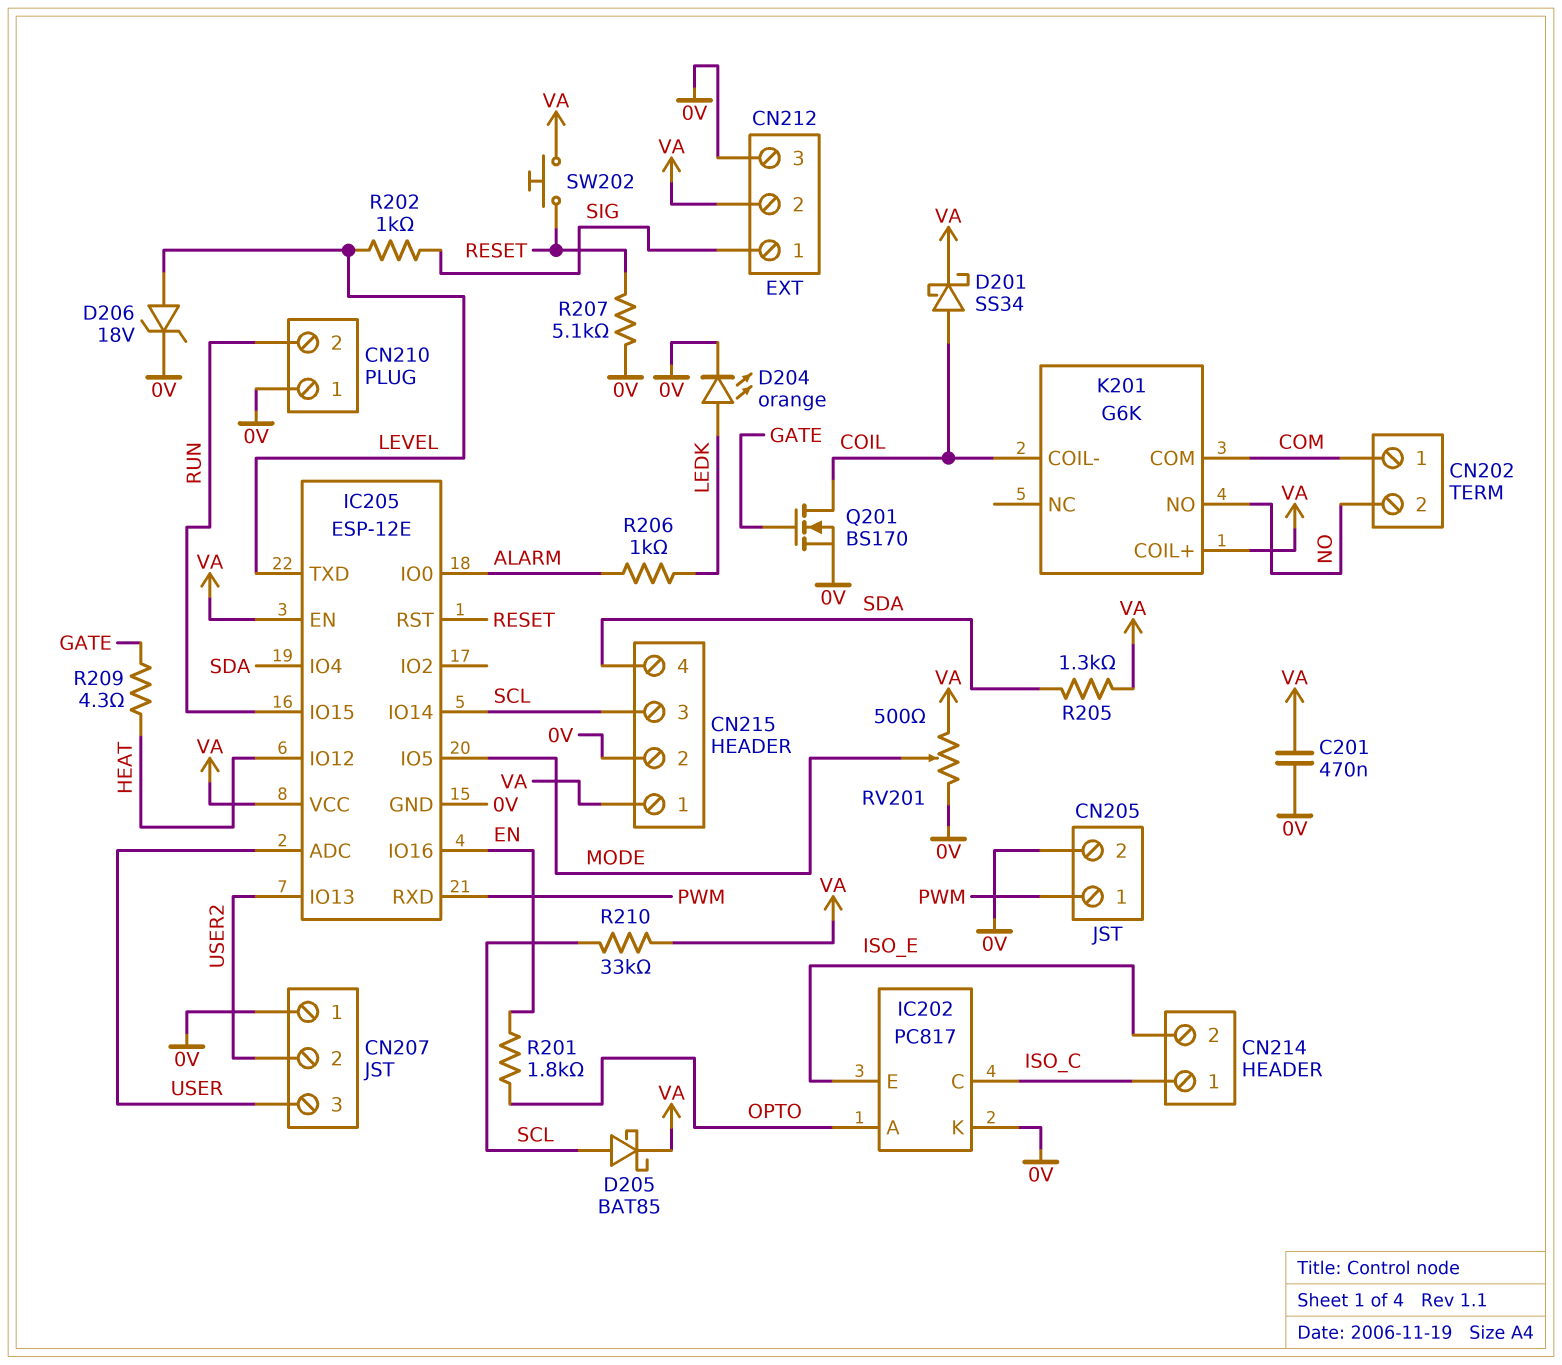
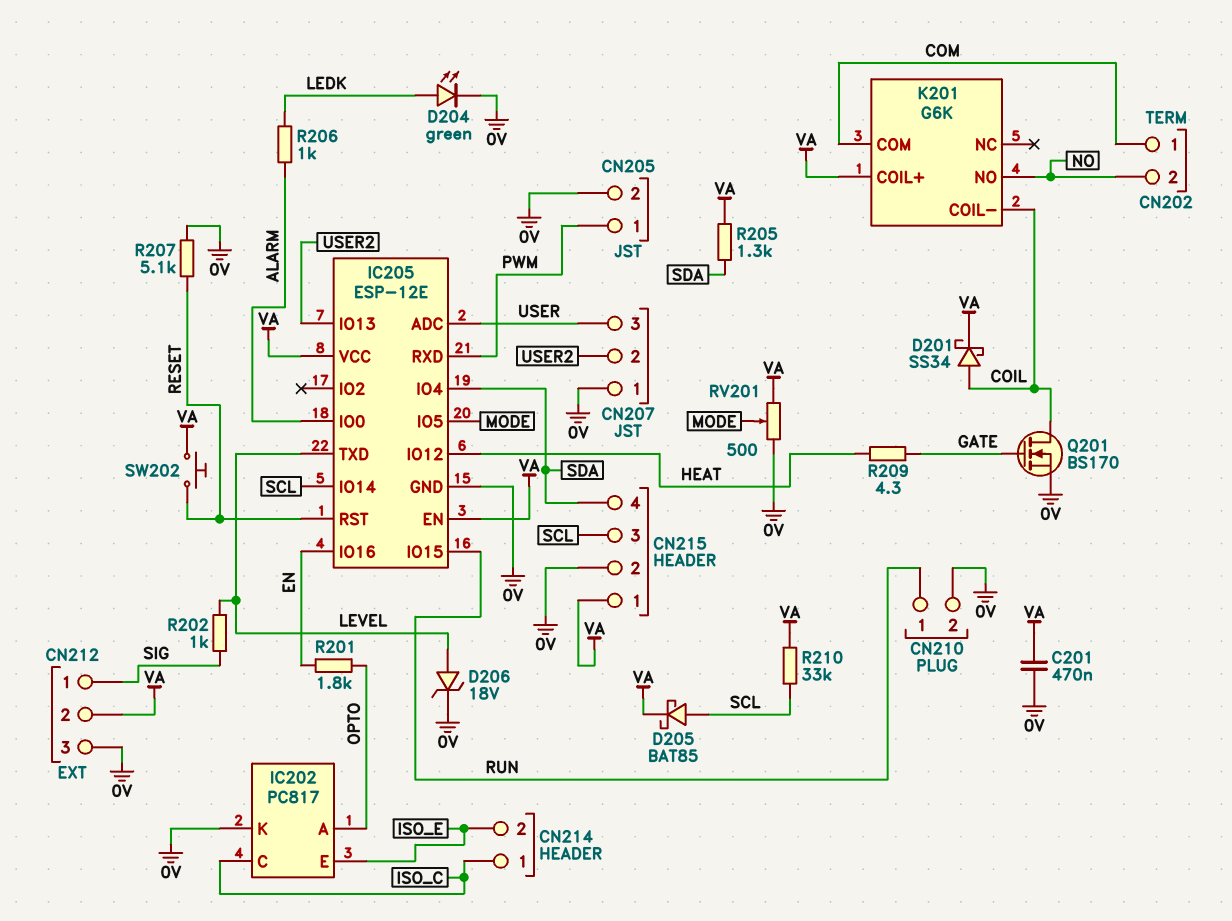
CN210 pin 1: 0V -> RUN
CN210 pin 2: RUN -> 0V
D204: LED orange (A LEDK, K 0V) -> LED green (A LEDK, K 0V)

